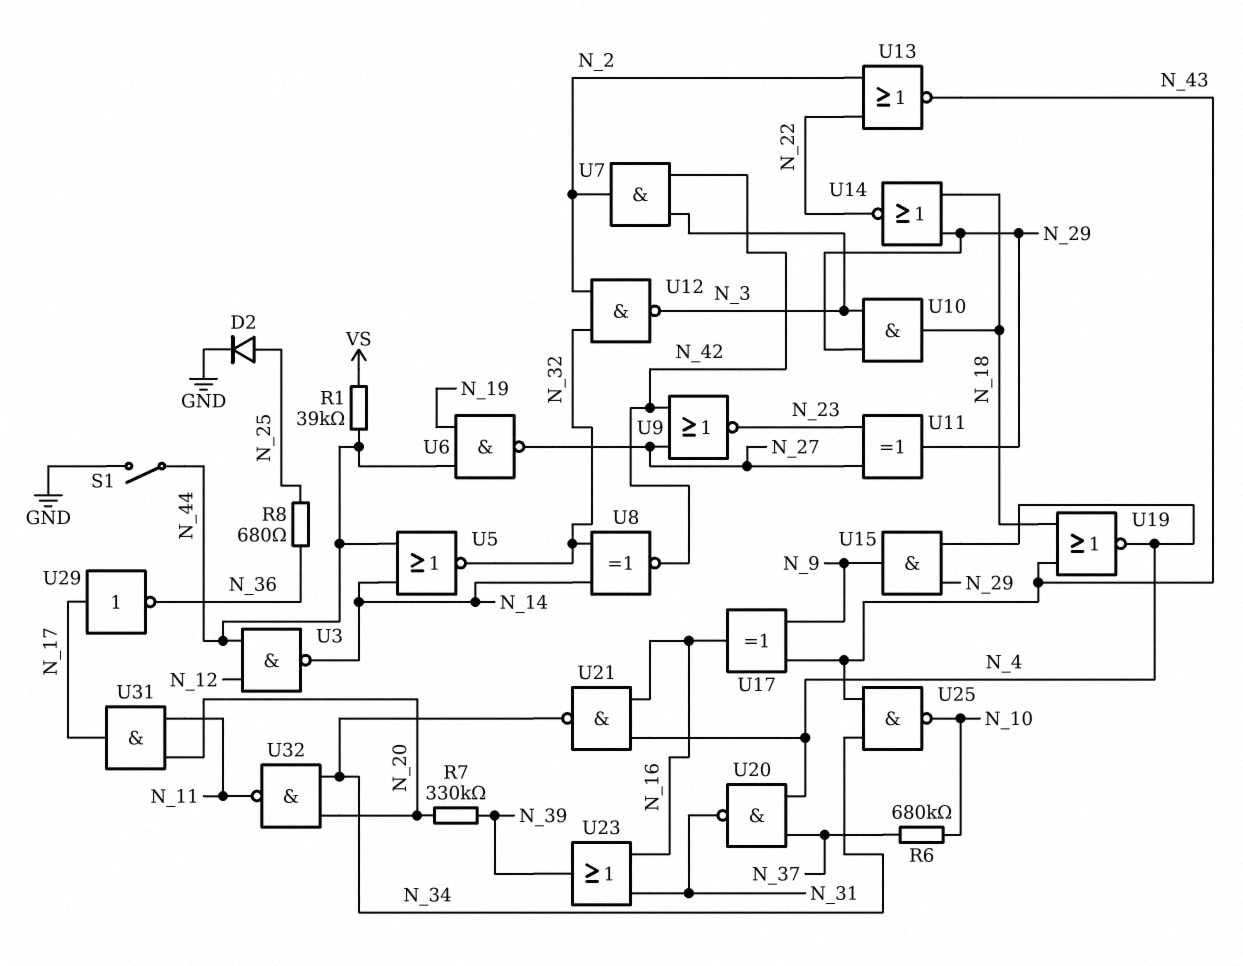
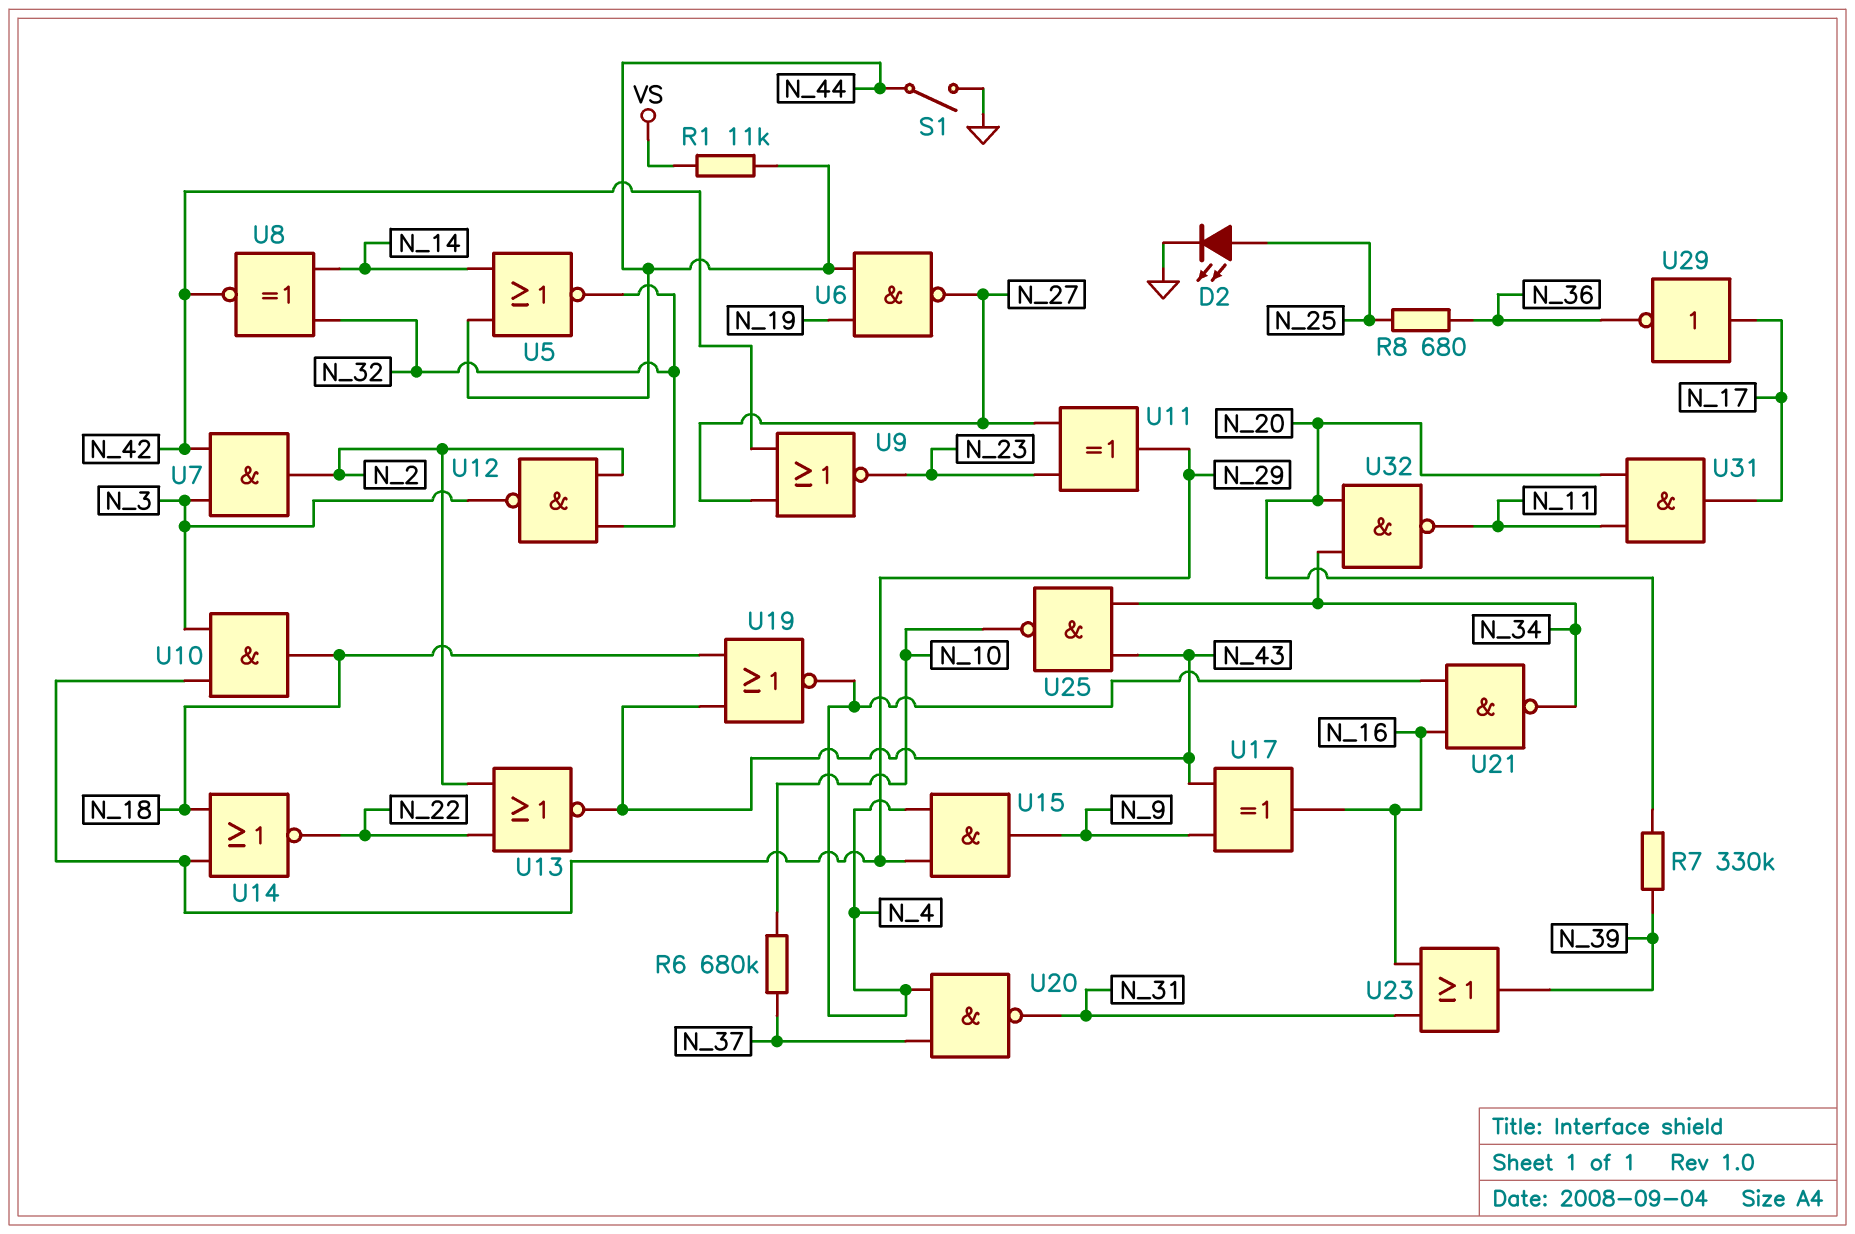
D2: diode (A N_25, K GND) -> LED (A N_25, K GND)
R1: 39k (N_44, VS) -> 11k (N_44, VS)
U3: NAND (in N_12, in N_44, out N_14) -> none

